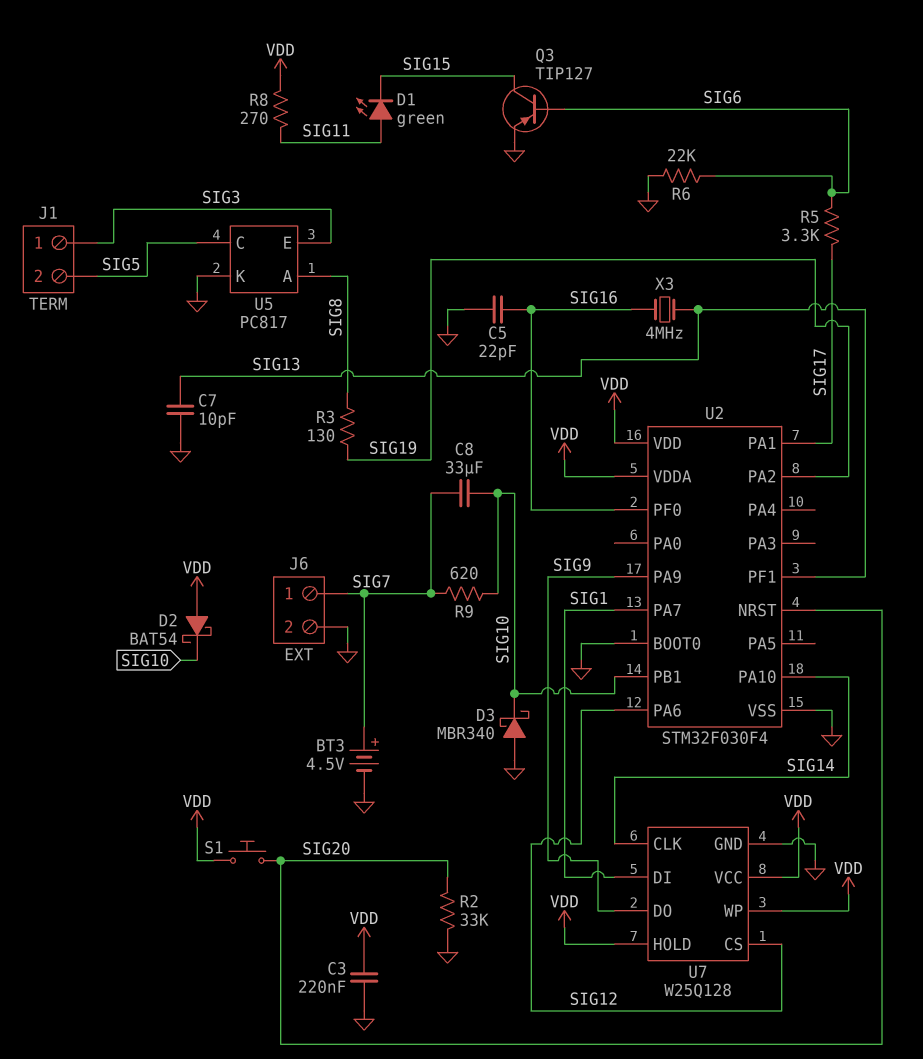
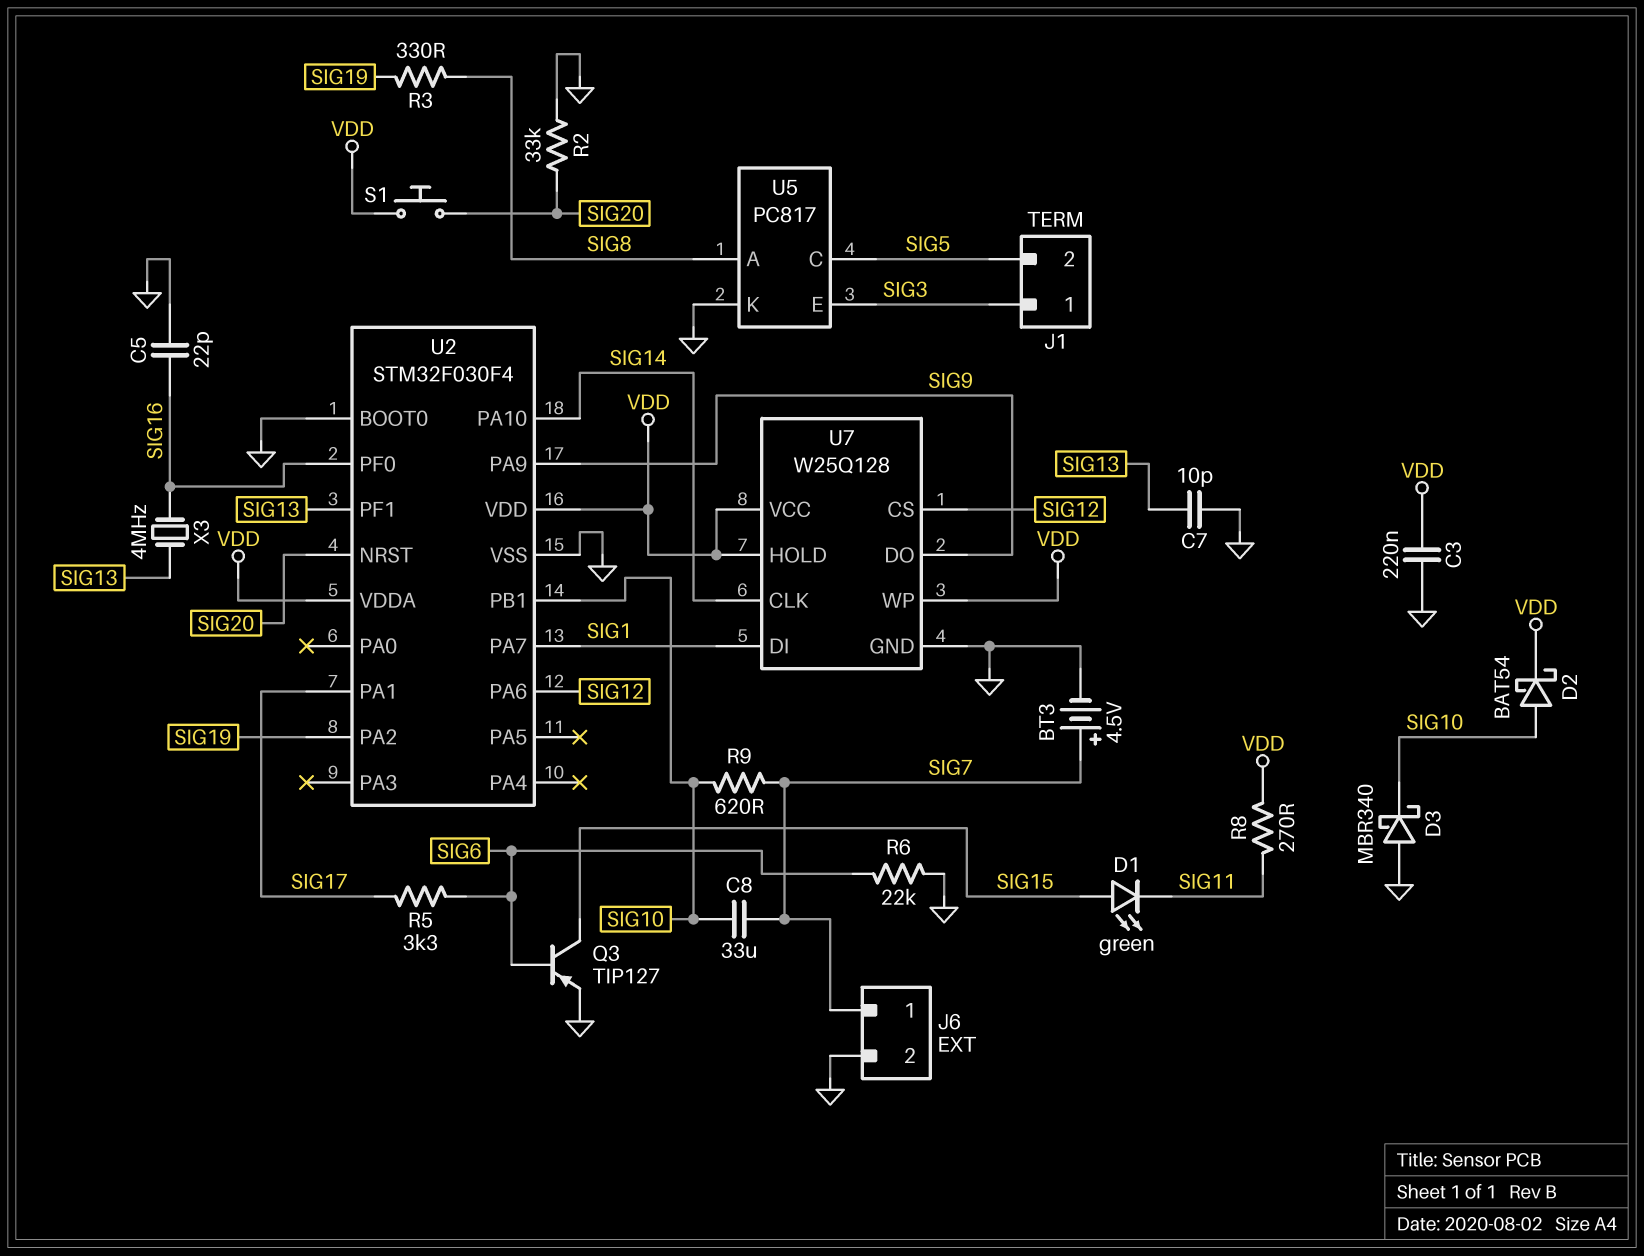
D1: LED green (A SIG11, K SIG15) -> LED green (A SIG15, K SIG11)
D2: schottky BAT54 (A VDD, K SIG10) -> schottky BAT54 (A SIG10, K VDD)
R3: 130 (SIG8, SIG19) -> 330 (SIG8, SIG19)

